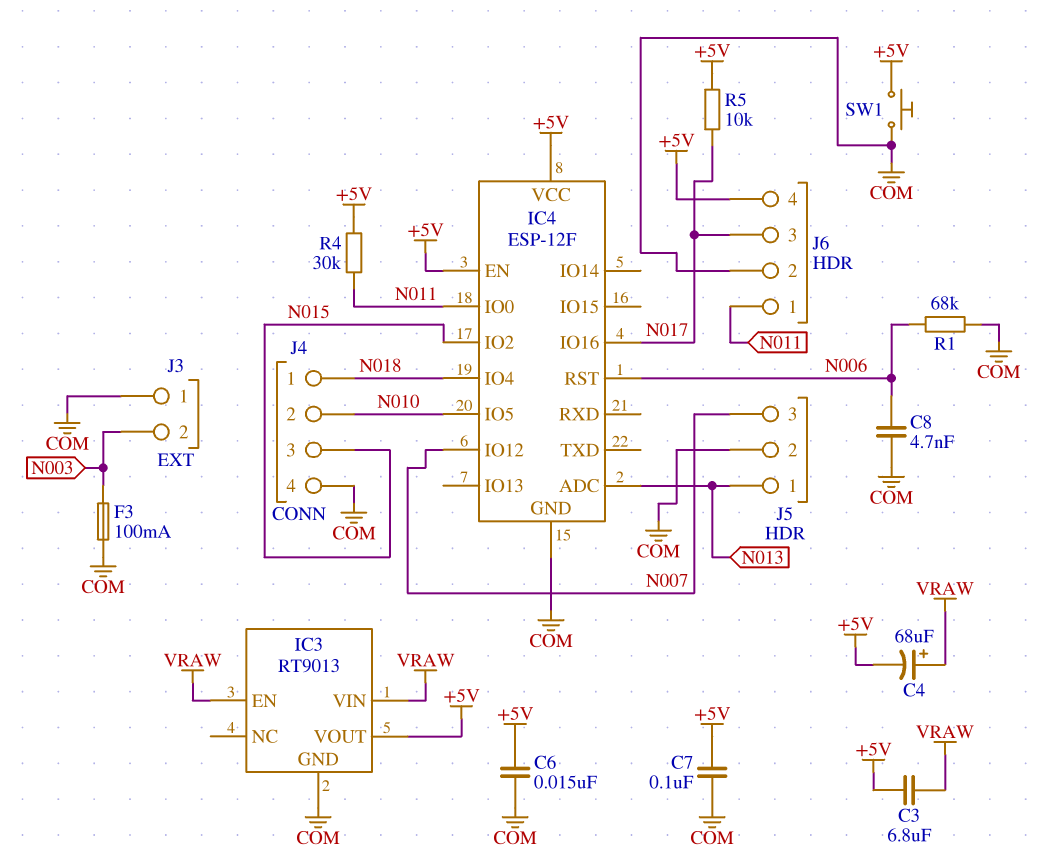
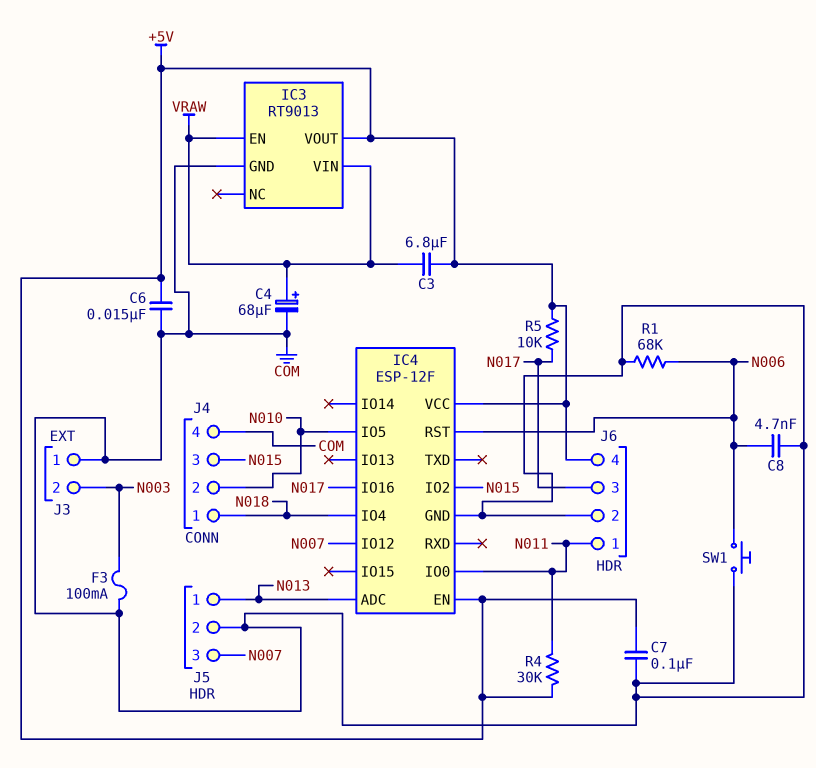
C4: 68uF (plus VRAW, minus +5V) -> 68uF (plus VRAW, minus COM)
SW1: button (+5V, COM) -> button (COM, N006)

